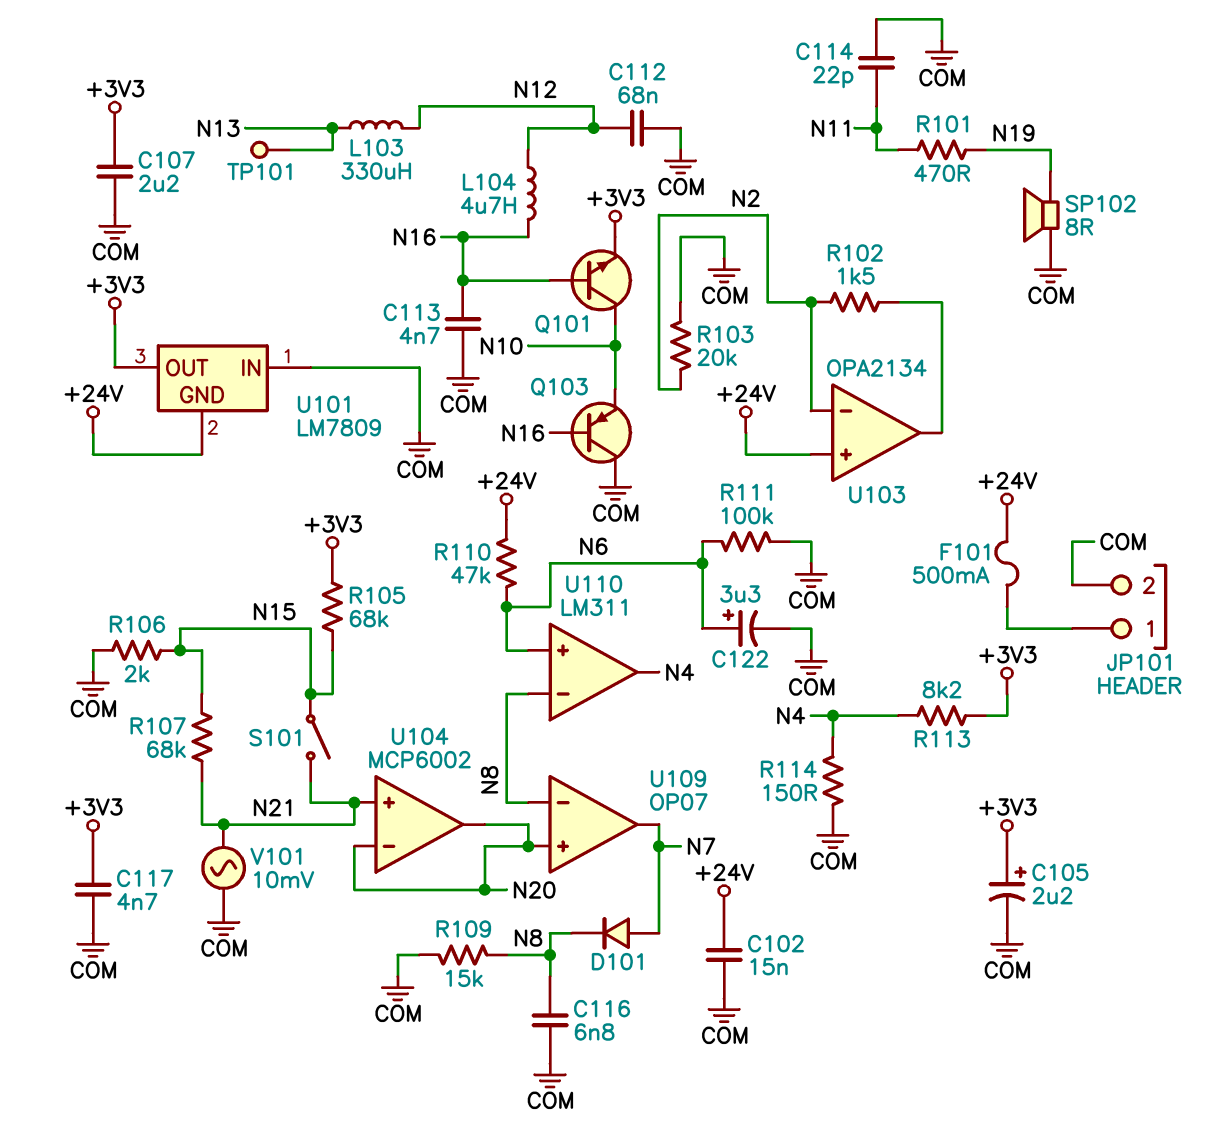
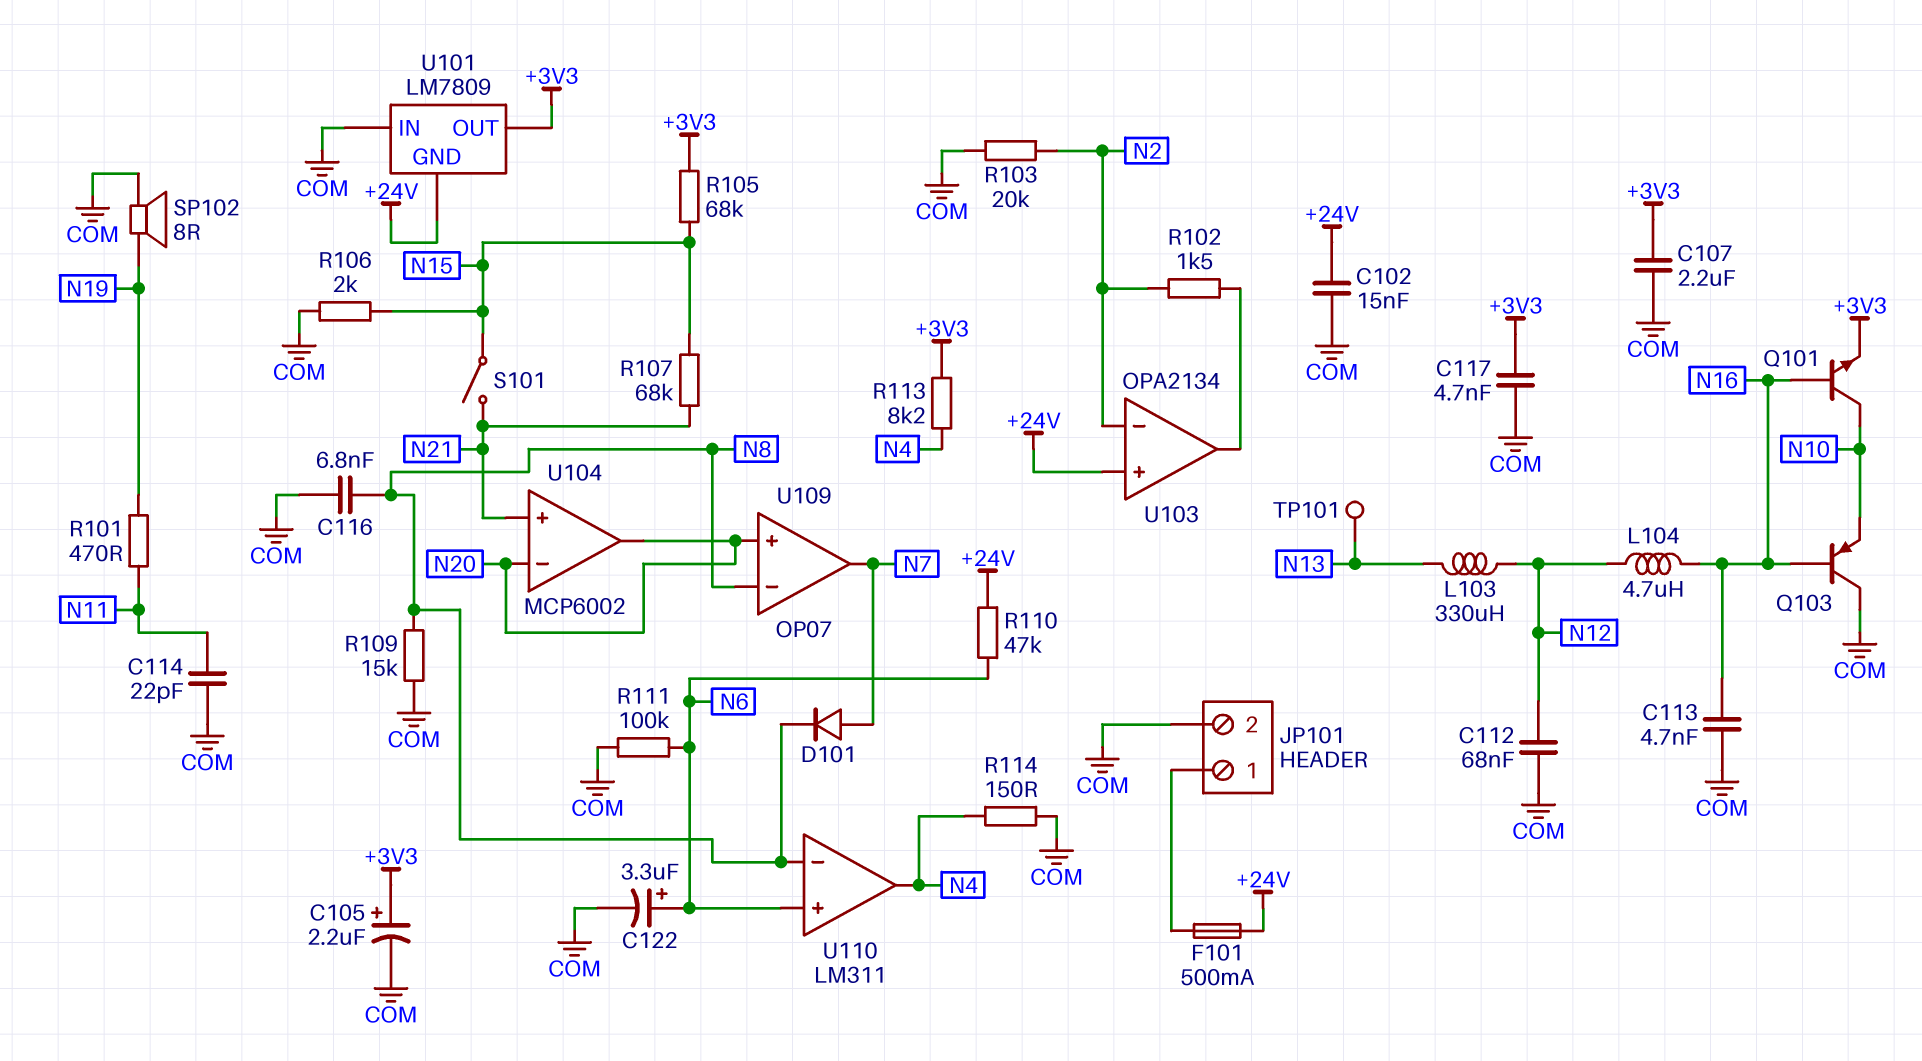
V101: AC 10mV (COM, N21) -> none

